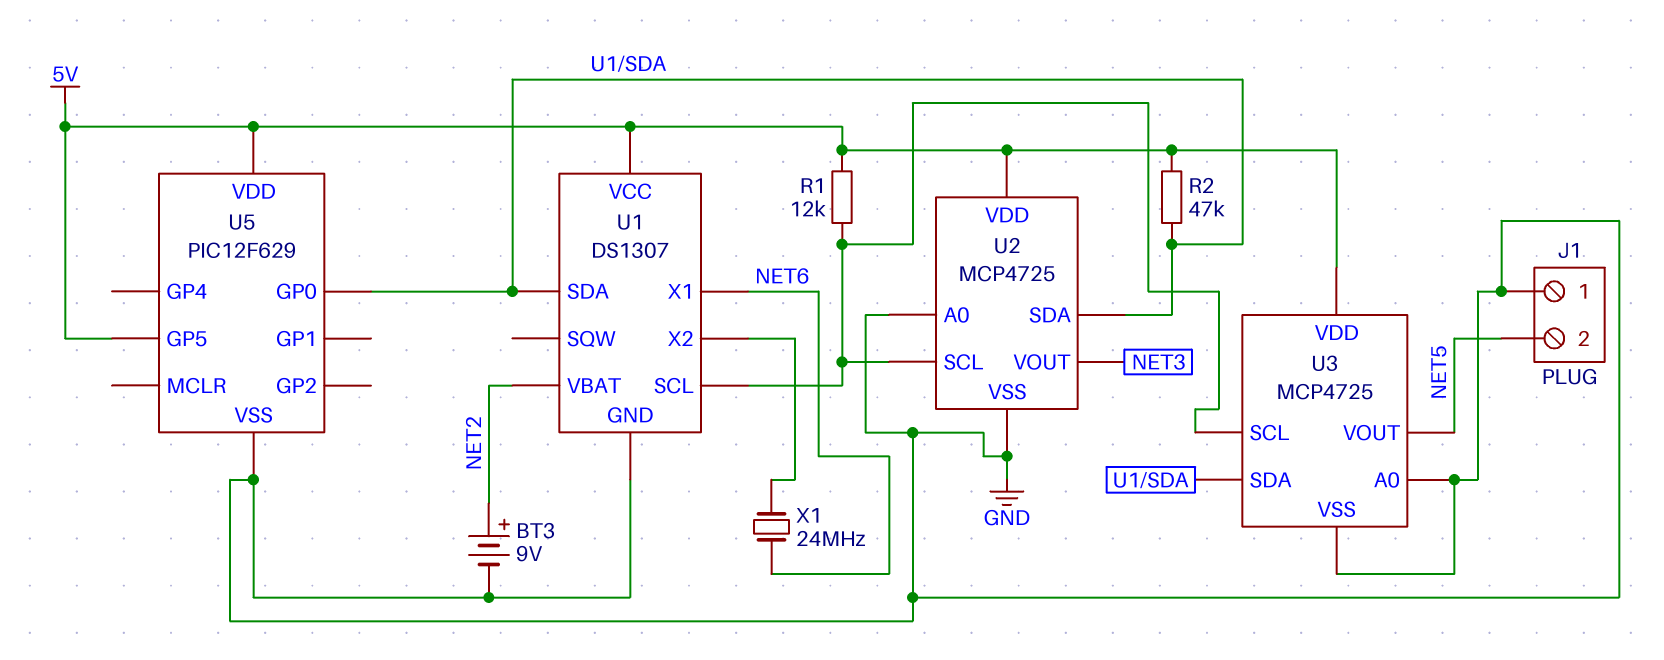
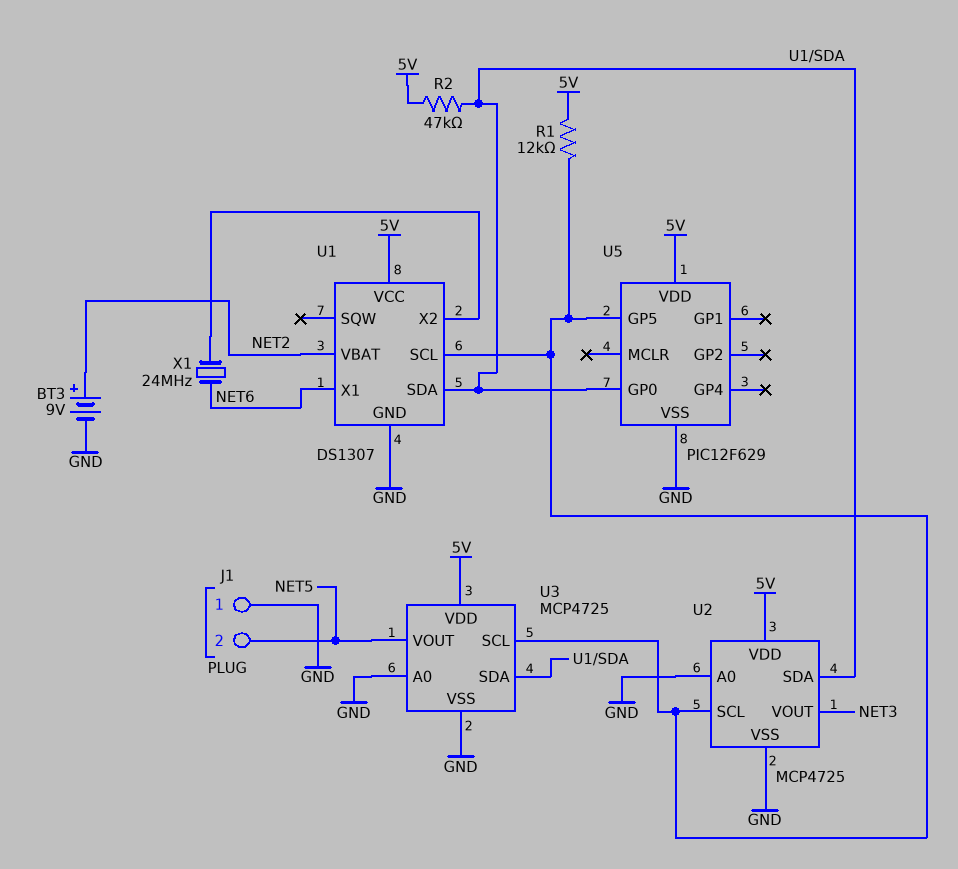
U5 pin GP5: 5V -> U1/SCL

